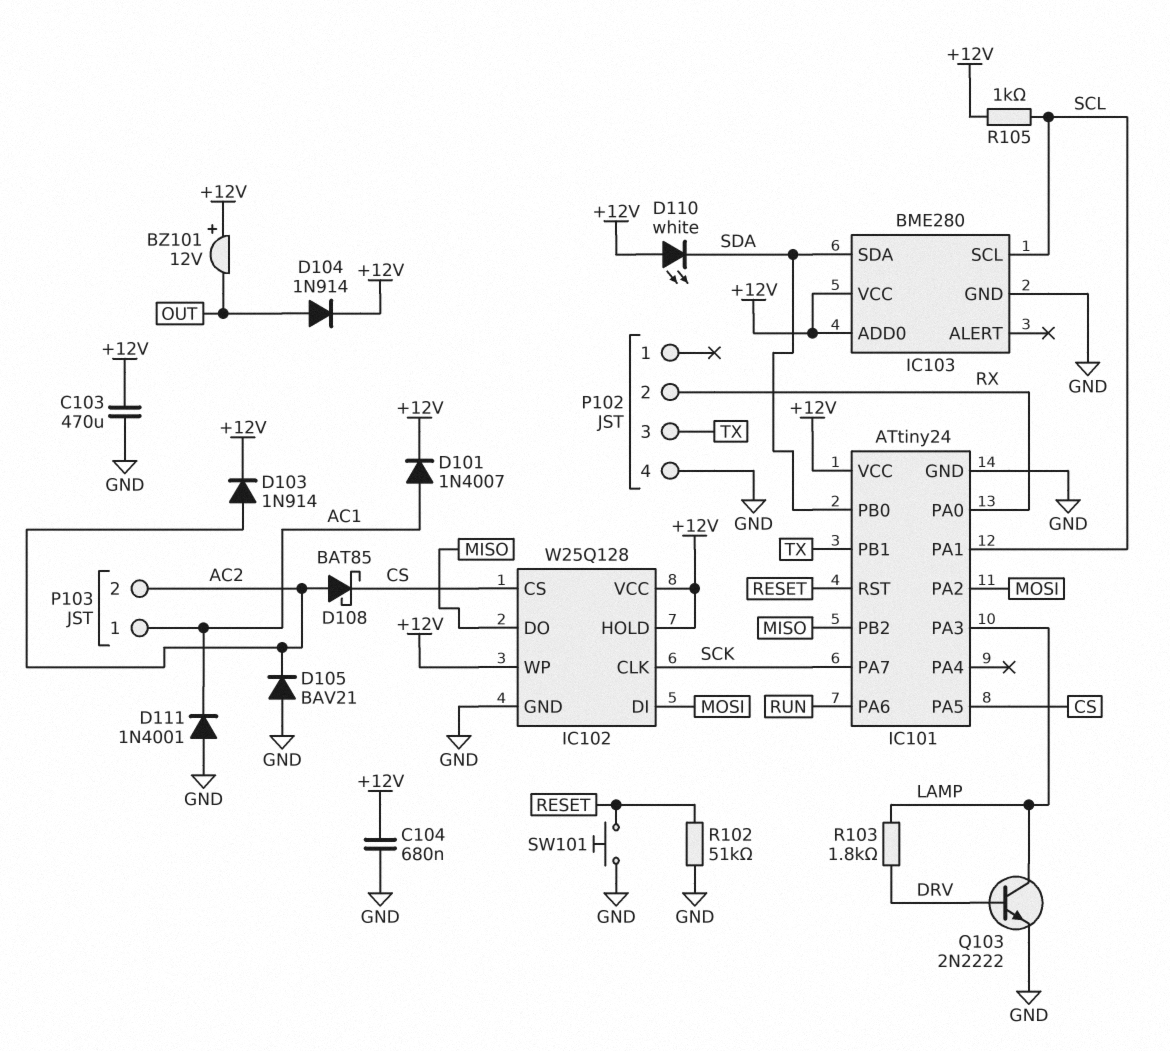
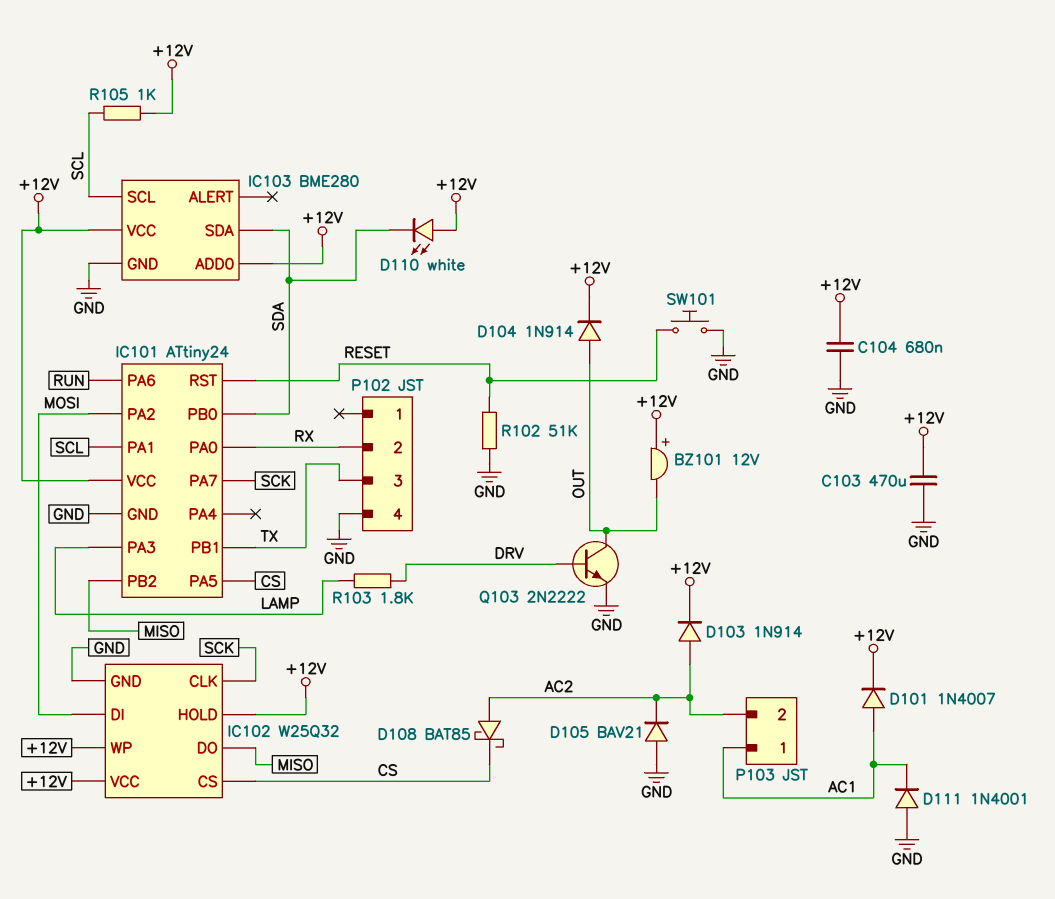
IC102: W25Q128 -> W25Q32
Q103: NPN 2N2222 (B DRV, C LAMP, E GND) -> NPN 2N2222 (B DRV, C OUT, E GND)

